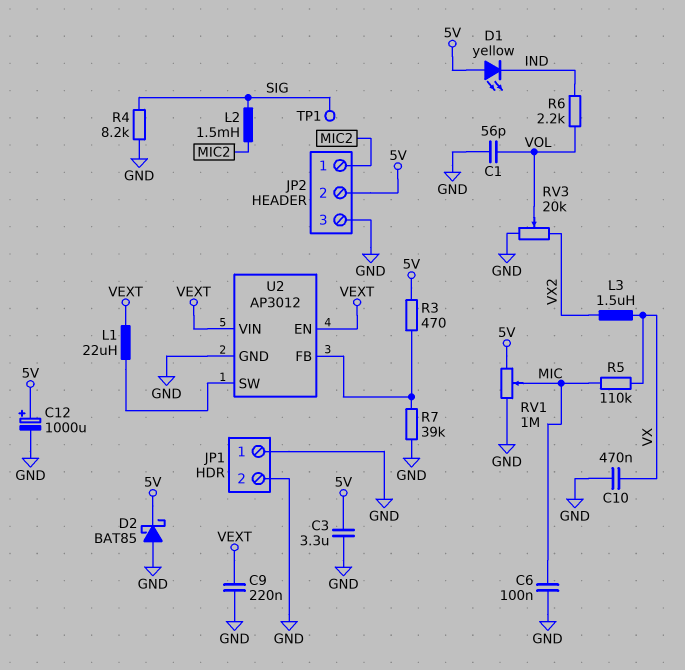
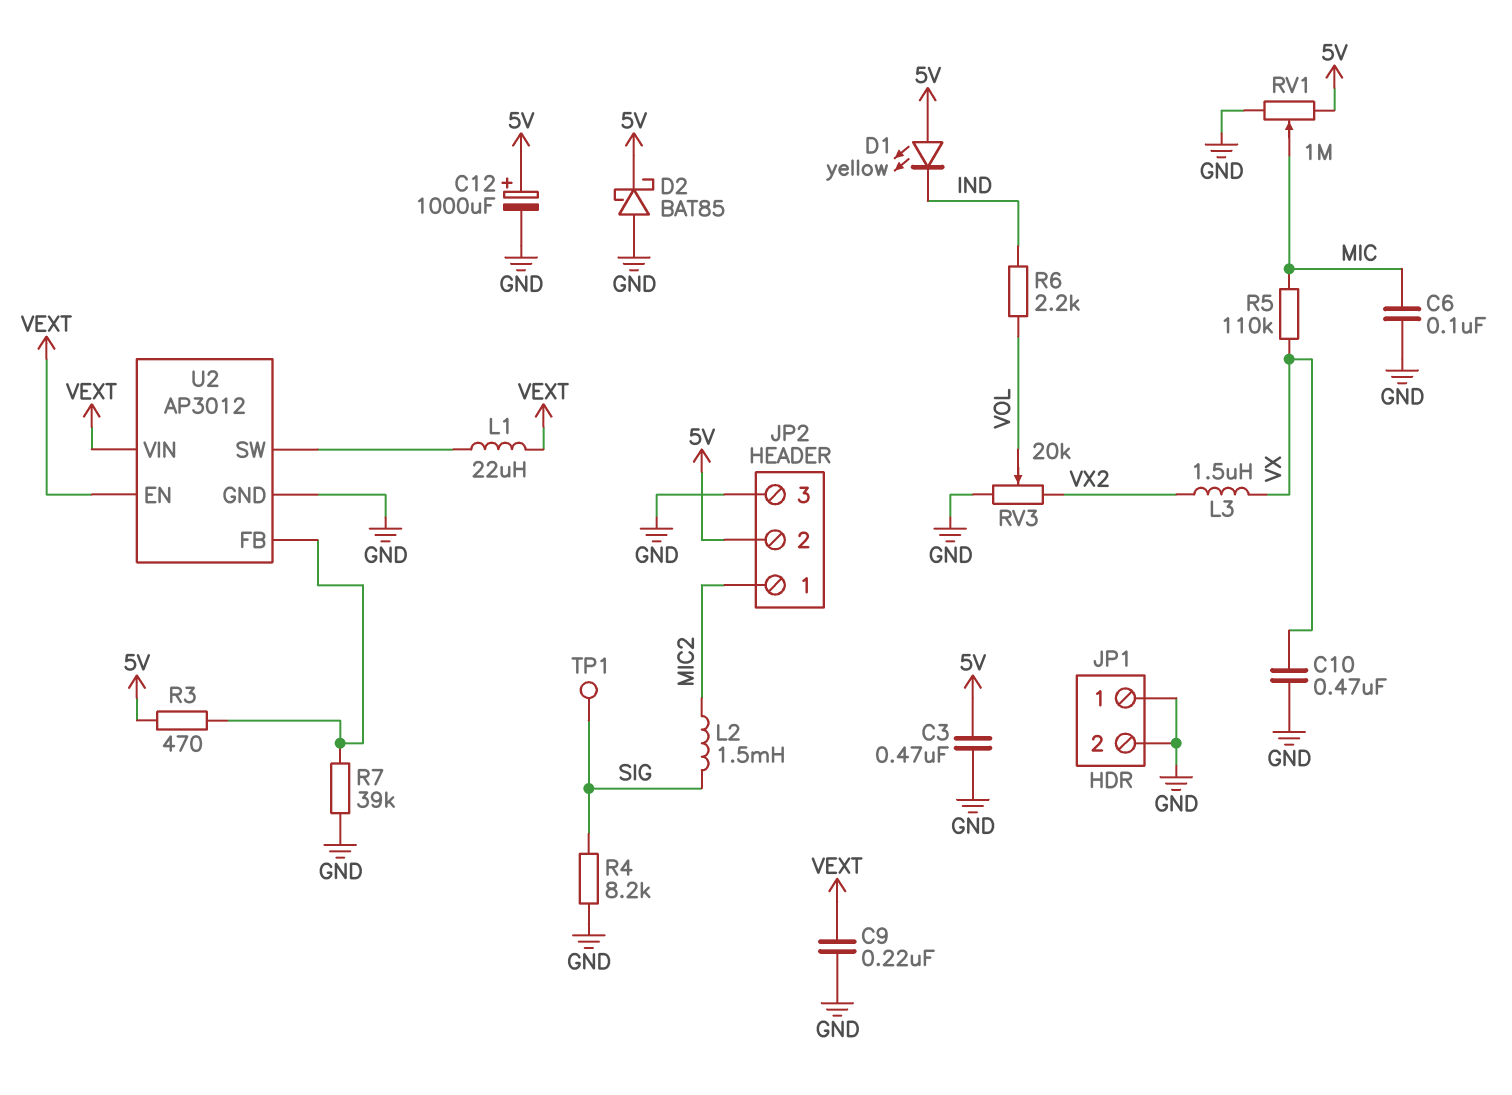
C1: 56pF (GND, VOL) -> none
C3: 3.3uF (5V, GND) -> 470nF (5V, GND)

